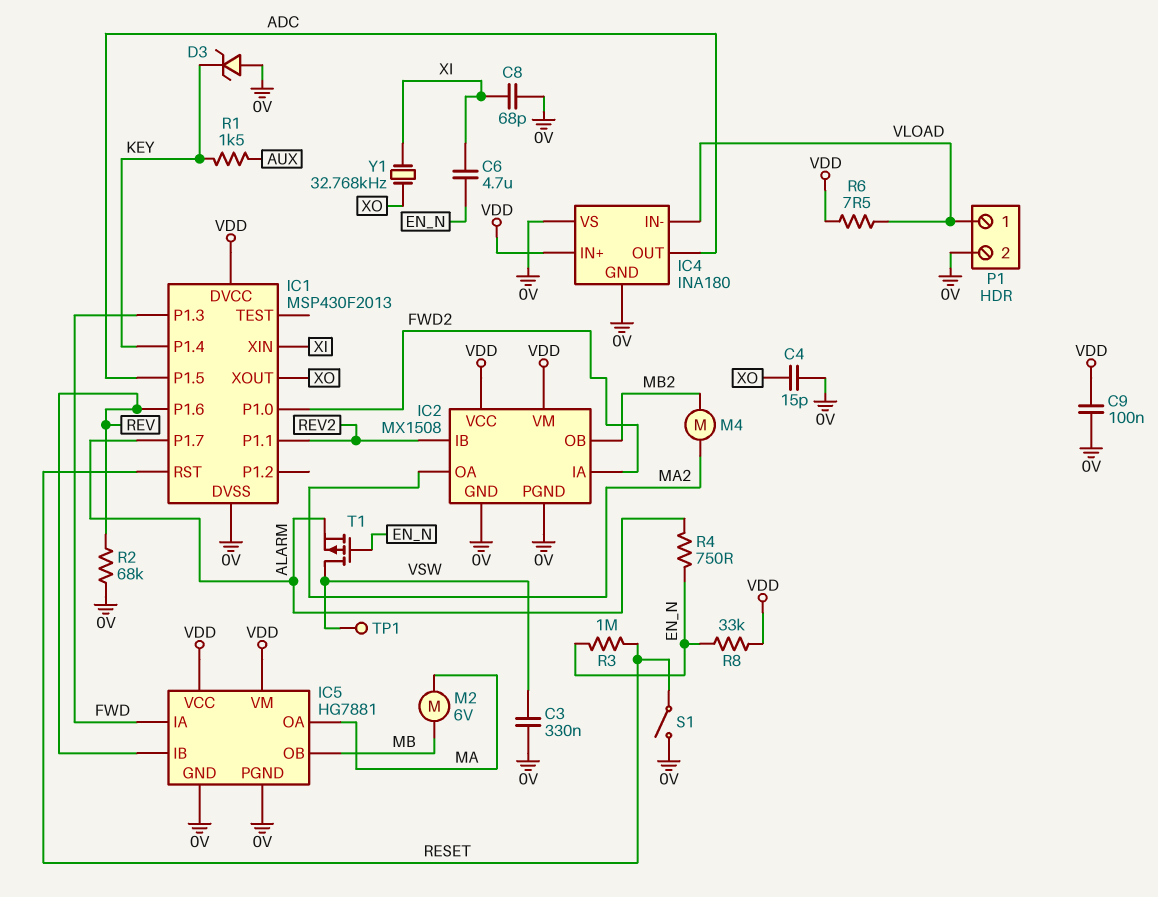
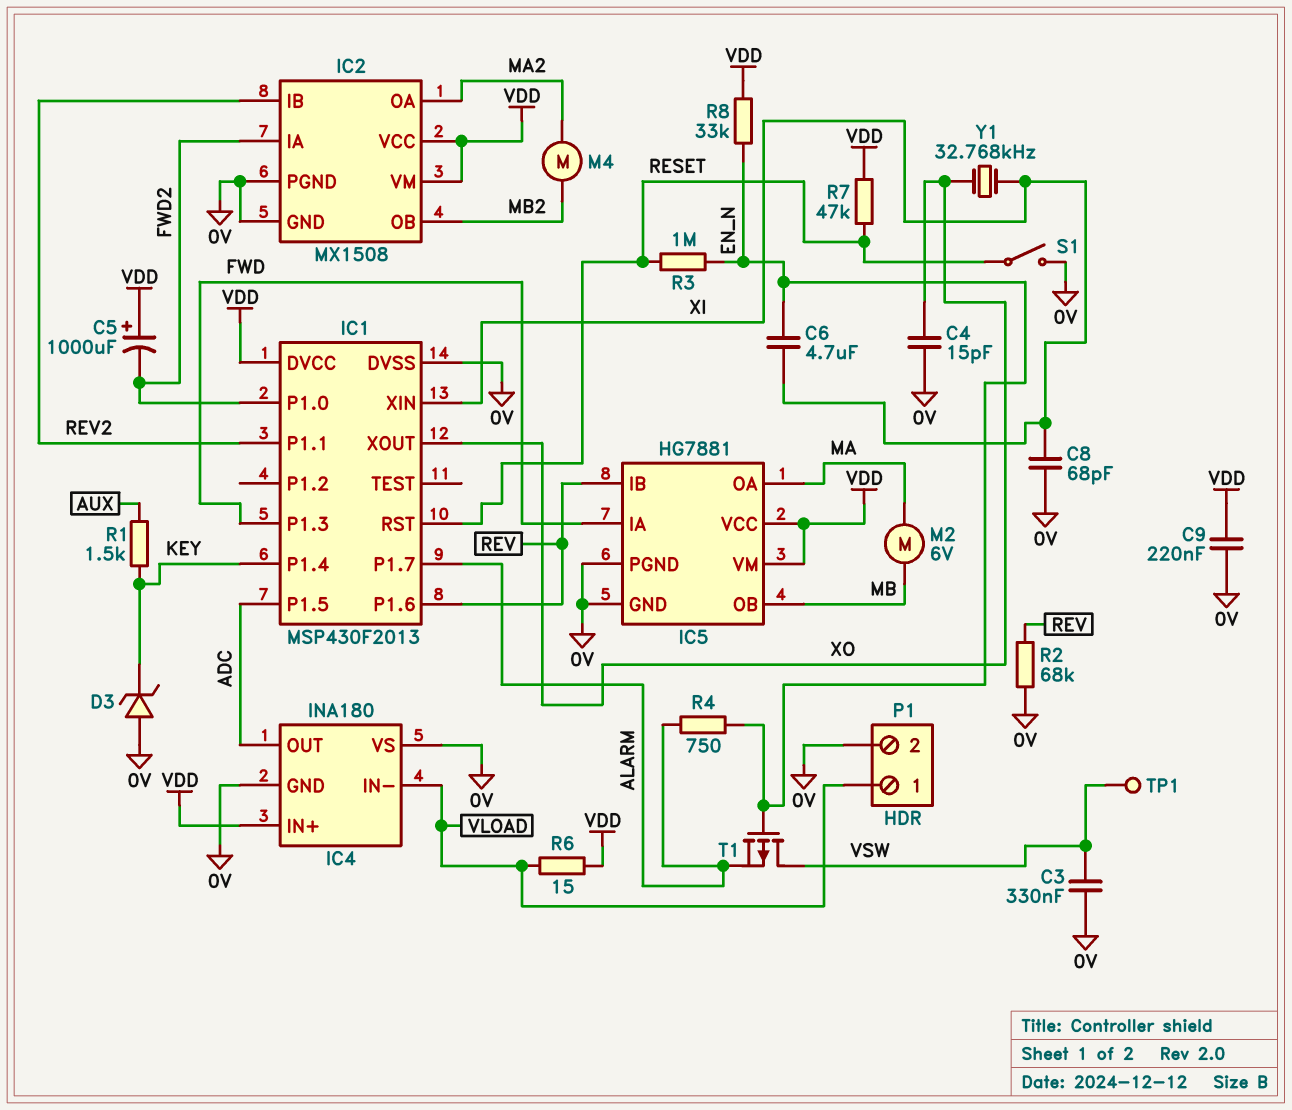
C5: none -> 1000uF (plus VDD, minus FWD2)
C9: 100nF (0V, VDD) -> 220nF (0V, VDD)
R6: 7.5 (VDD, VLOAD) -> 15 (VDD, VLOAD)
R7: none -> 47k (RESET, VDD)

